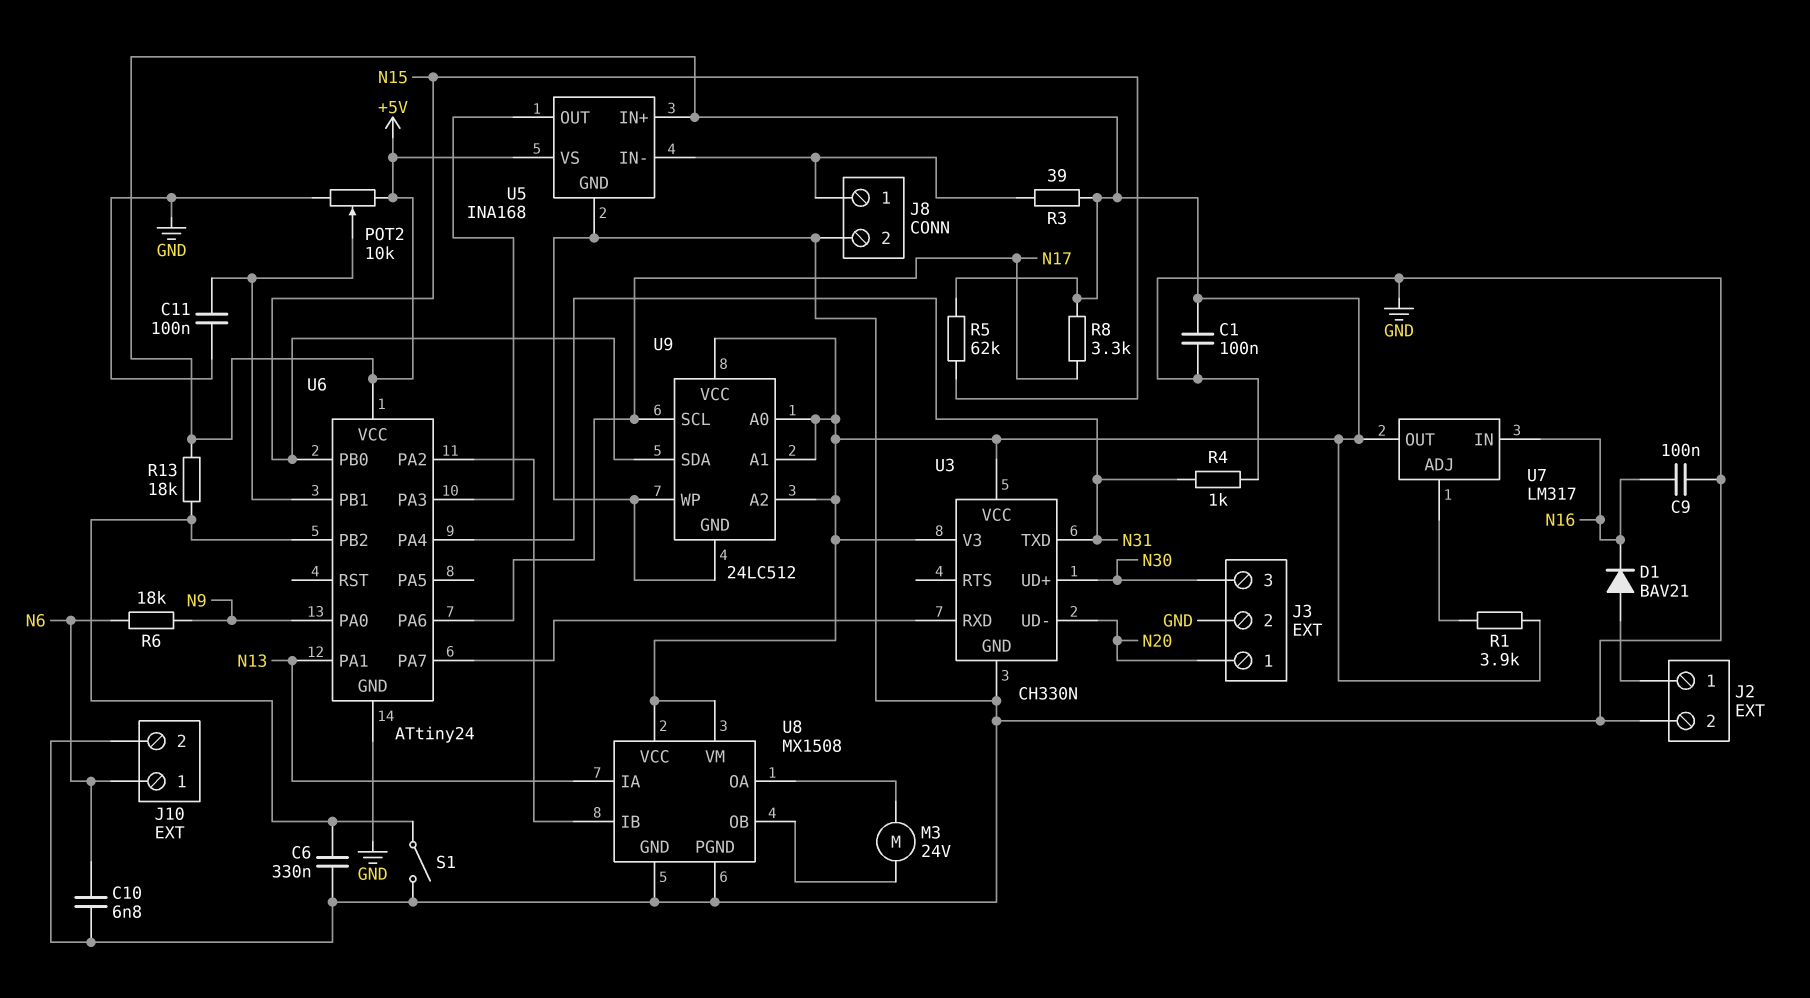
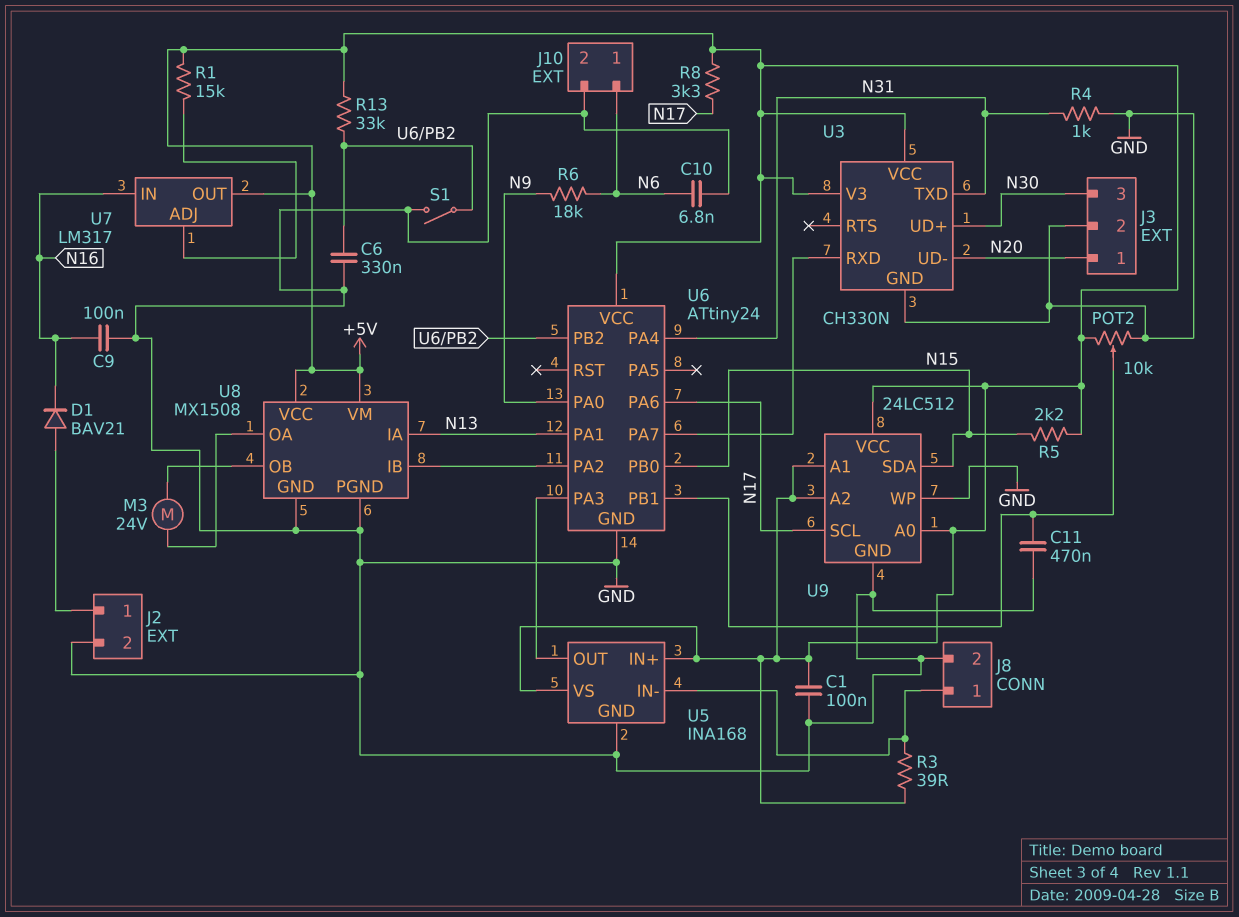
C11: 100nF (GND, U6/PB1) -> 470nF (GND, U6/PB1)
R1: 3.9k (+5V, U7/ADJ) -> 15k (+5V, U7/ADJ)
R5: 62k (+5V, N15) -> 2.2k (+5V, N15)
R13: 18k (+5V, U6/PB2) -> 33k (+5V, U6/PB2)

